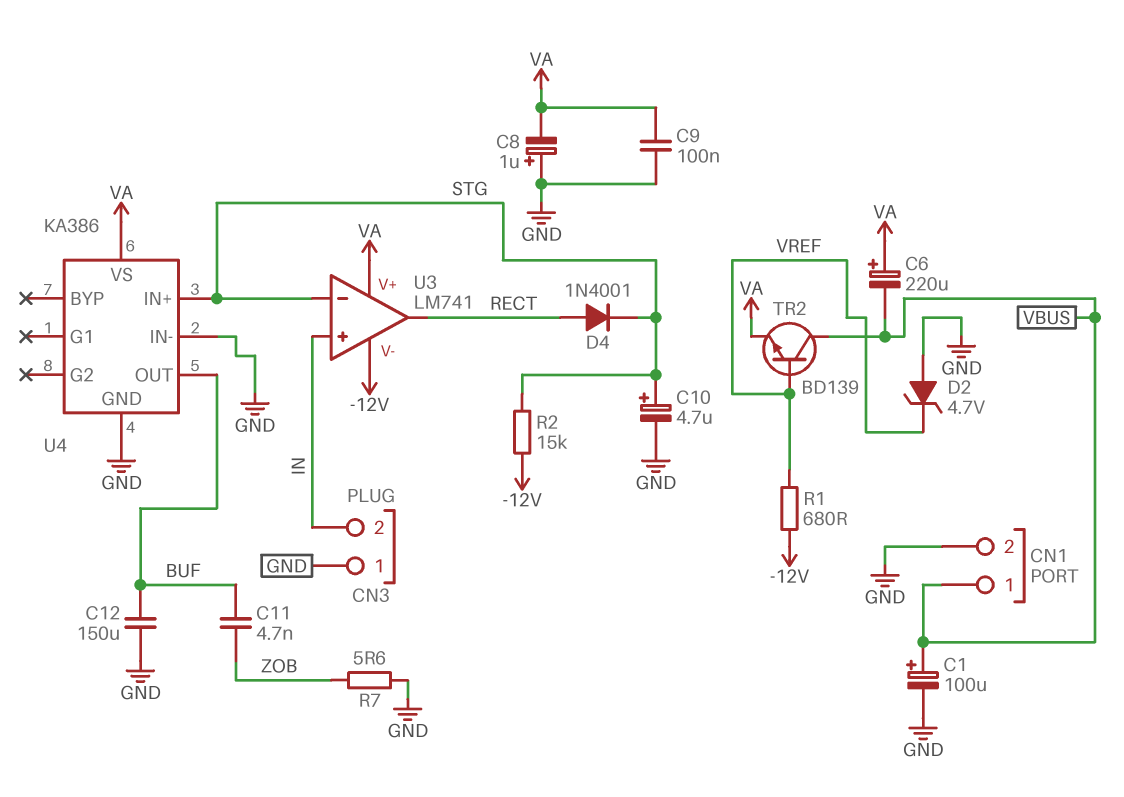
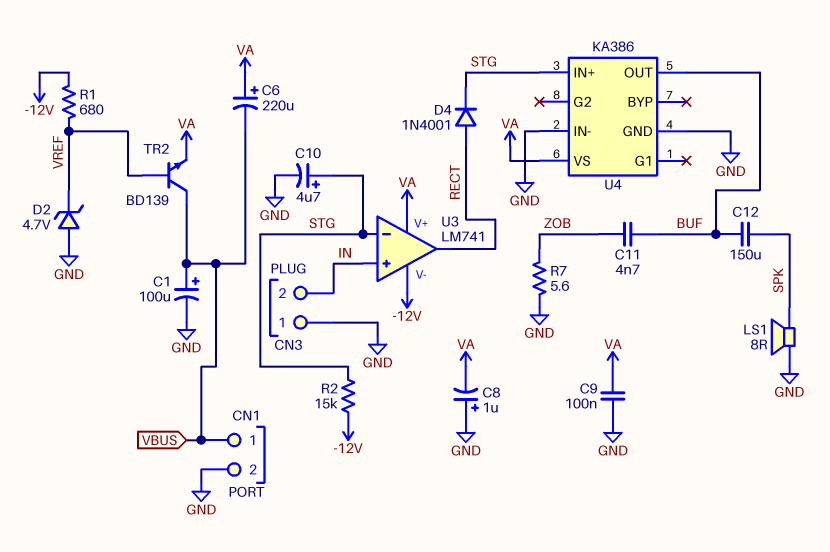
C12: 150uF (BUF, GND) -> 150uF (BUF, SPK)
LS1: none -> speaker 8R (GND, SPK)

